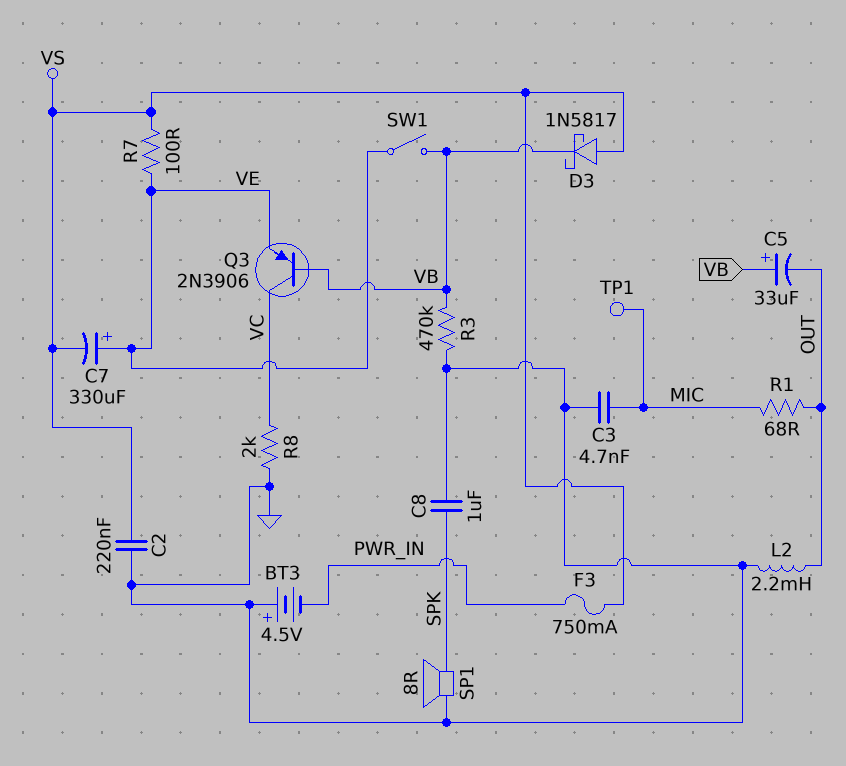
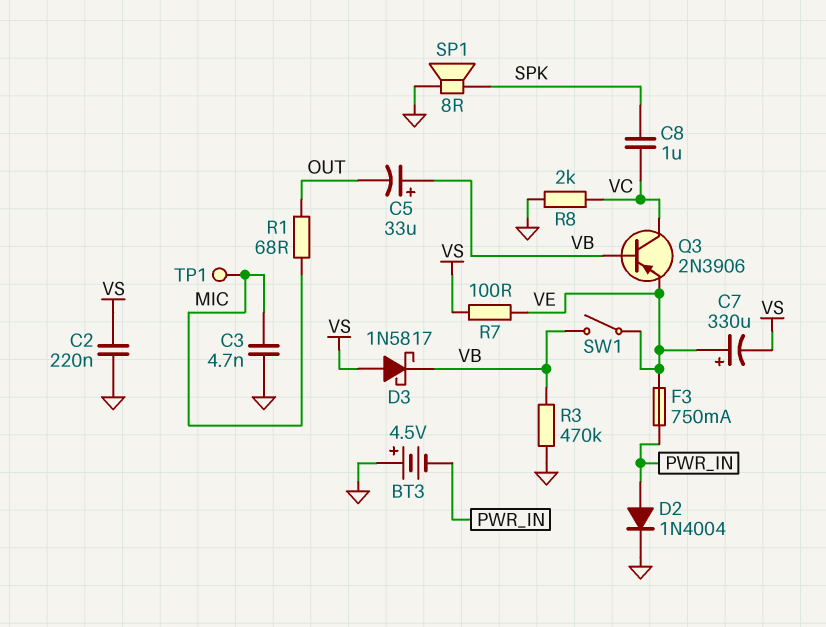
C8: 1uF (GND, SPK) -> 1uF (SPK, VC)
D2: none -> diode 1N4004 (A PWR_IN, K GND)
F3: 750mA (PWR_IN, VS) -> 750mA (PWR_IN, VE)
L2: 2.2mH (GND, OUT) -> none

